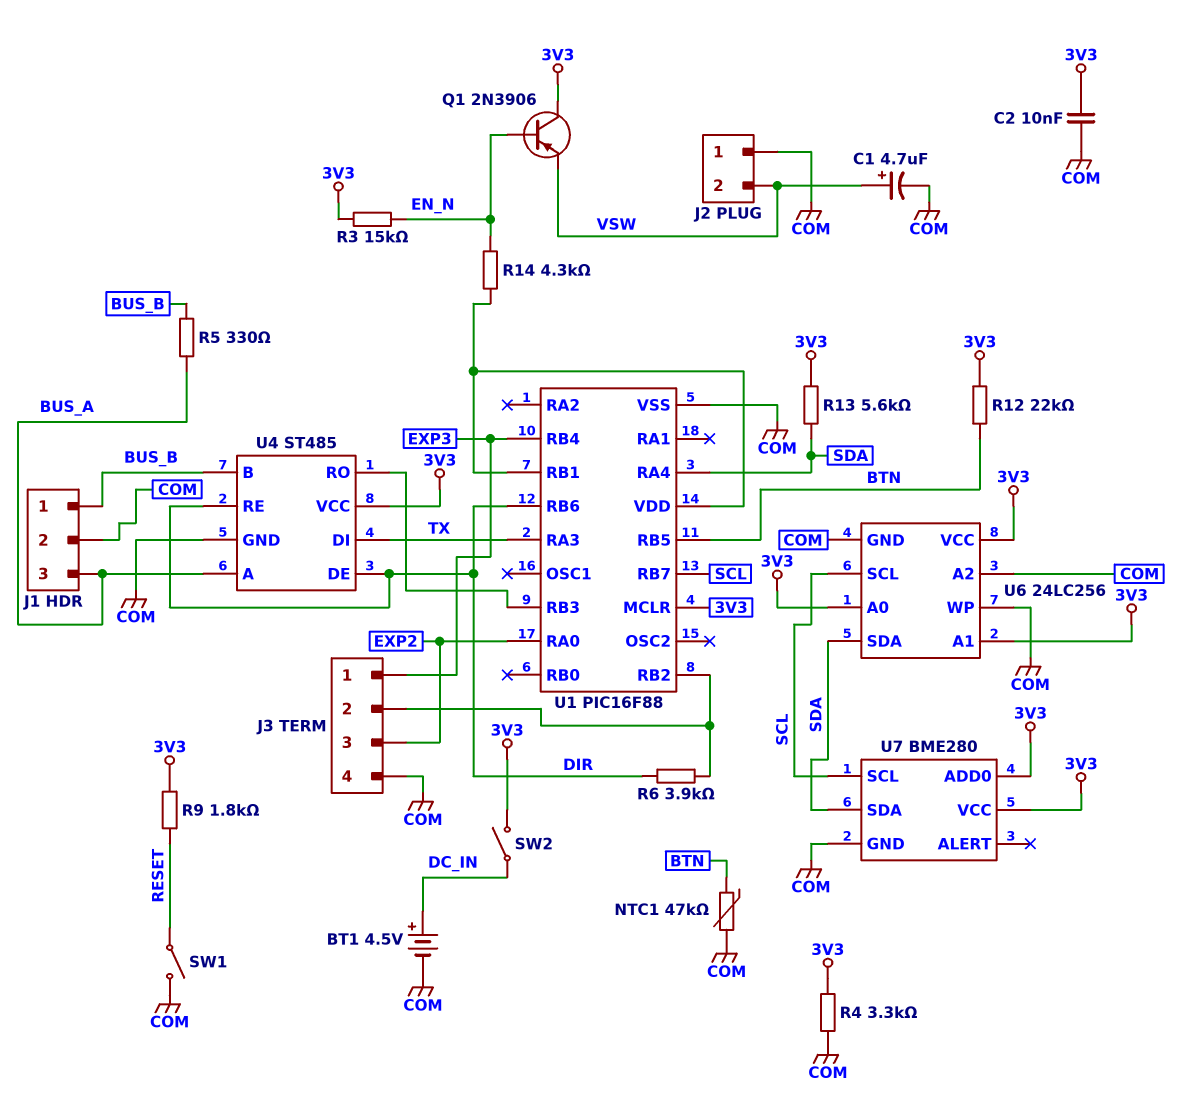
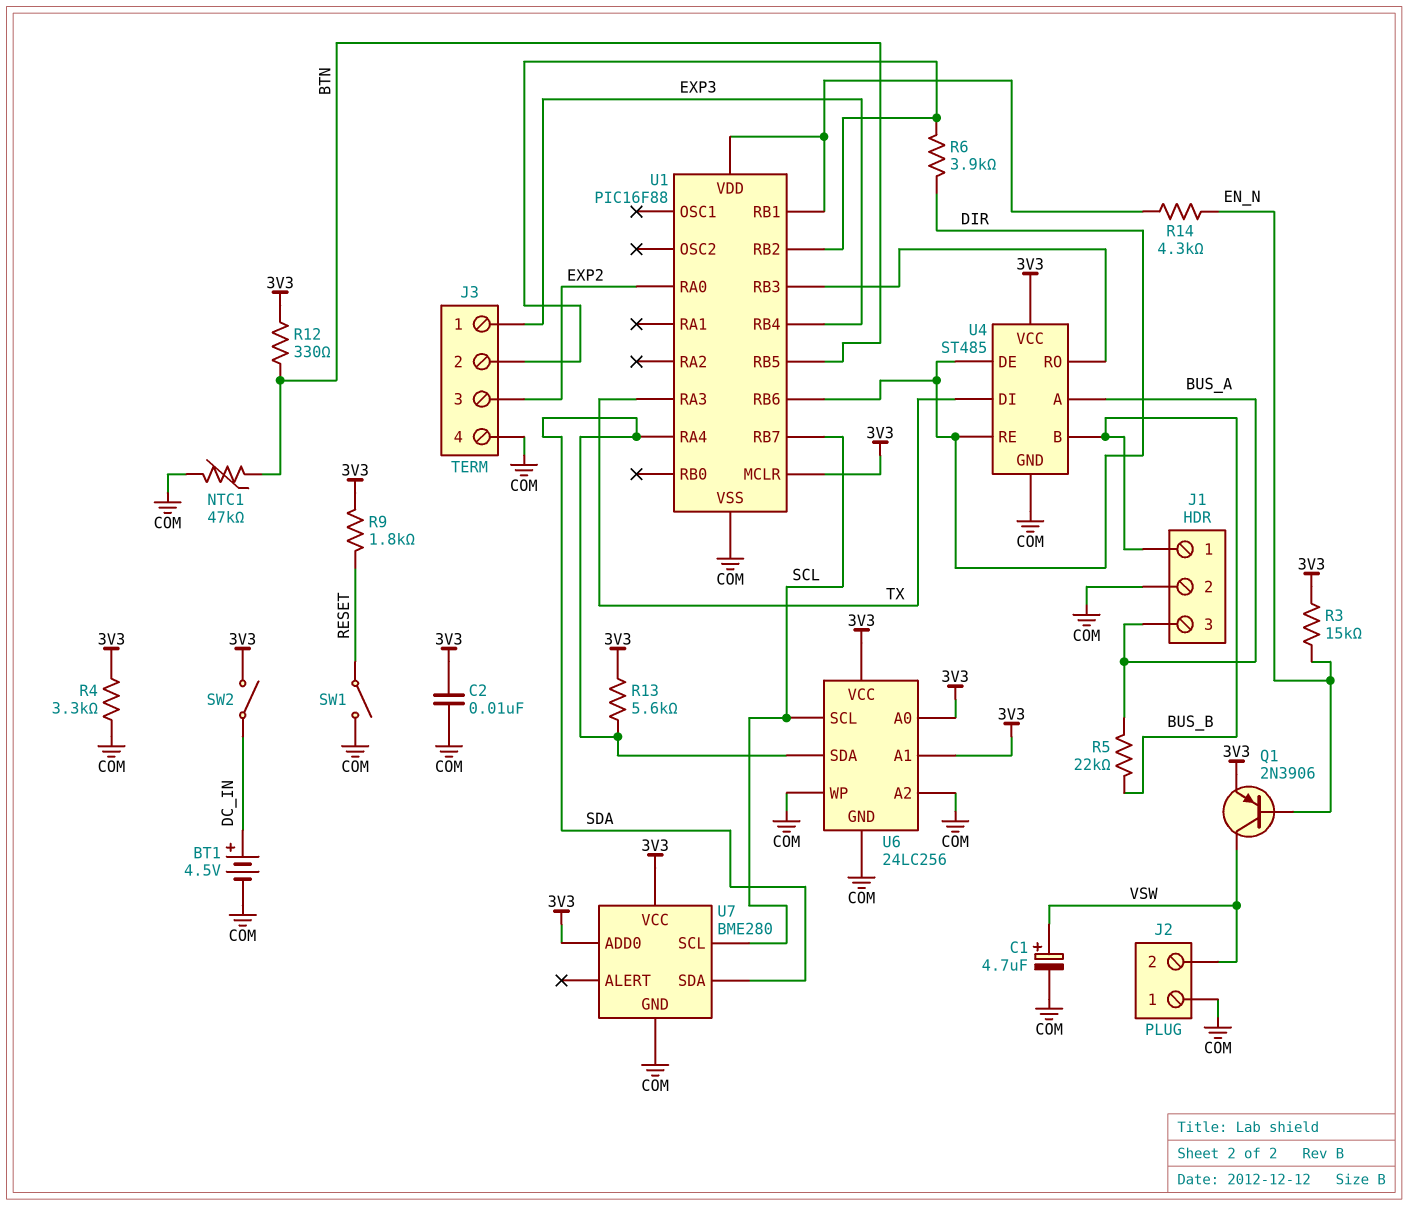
Q1: PNP 2N3906 (B EN_N, C 3V3, E VSW) -> PNP 2N3906 (B EN_N, C VSW, E 3V3)
R5: 330 (BUS_A, BUS_B) -> 22k (BUS_A, BUS_B)
R12: 22k (3V3, BTN) -> 330 (3V3, BTN)

